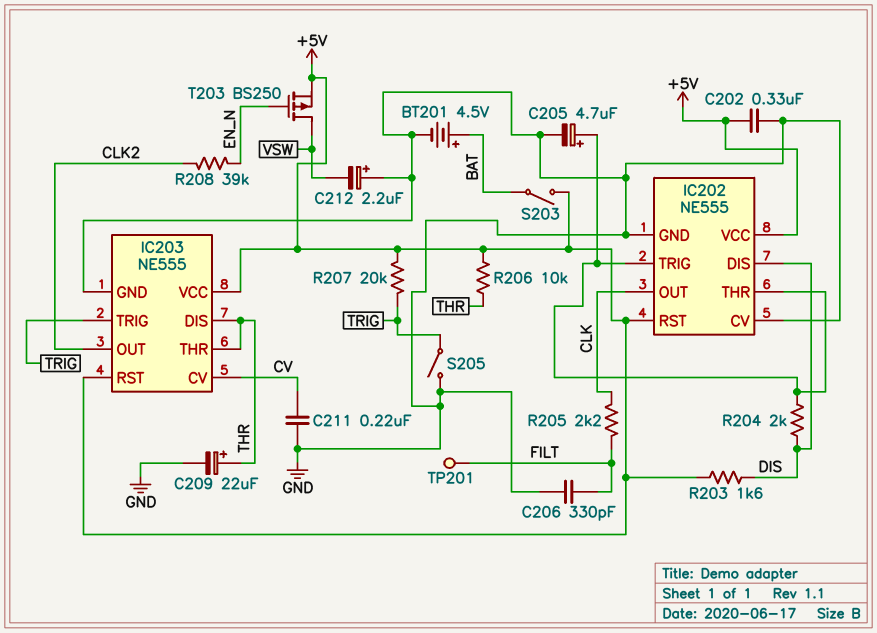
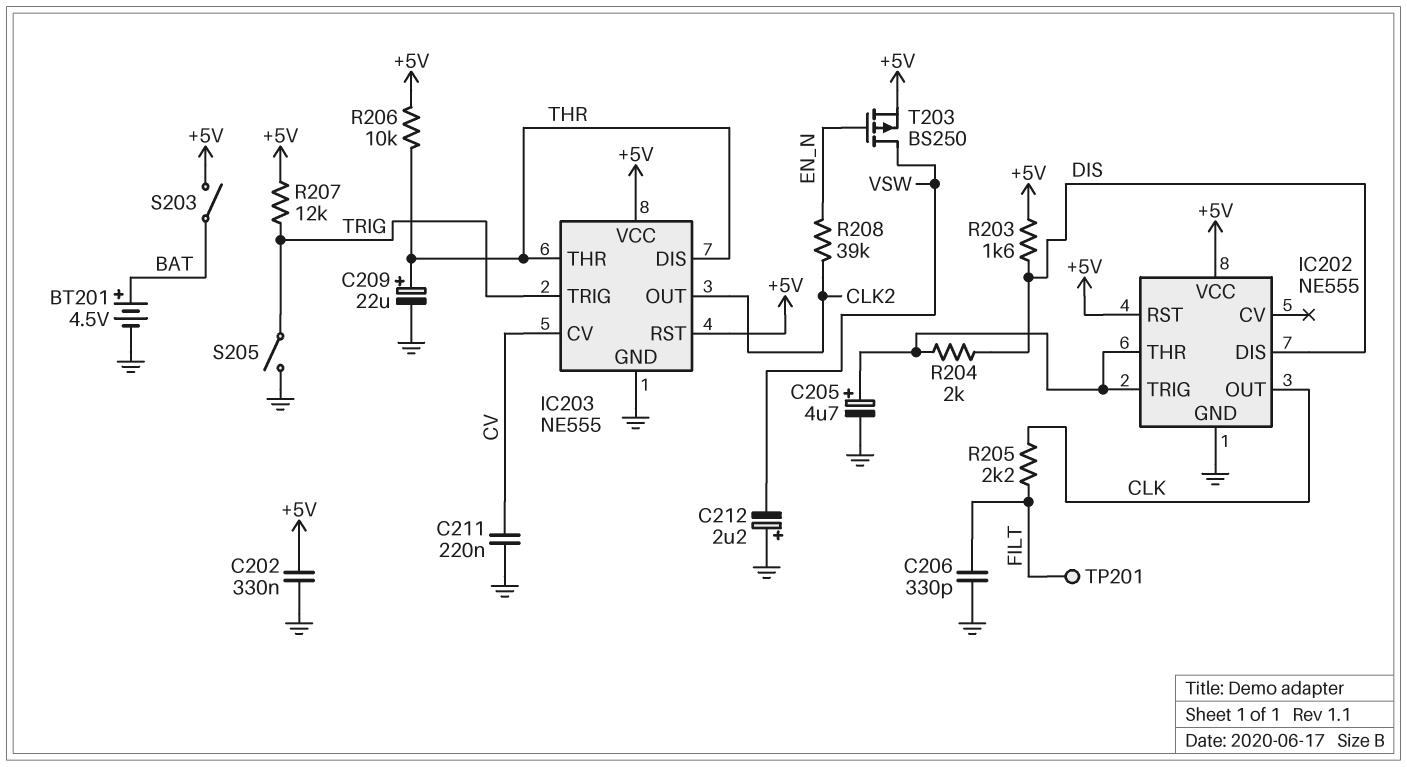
IC202 pin CV: GND -> none
R207: 20k (+5V, TRIG) -> 12k (+5V, TRIG)

